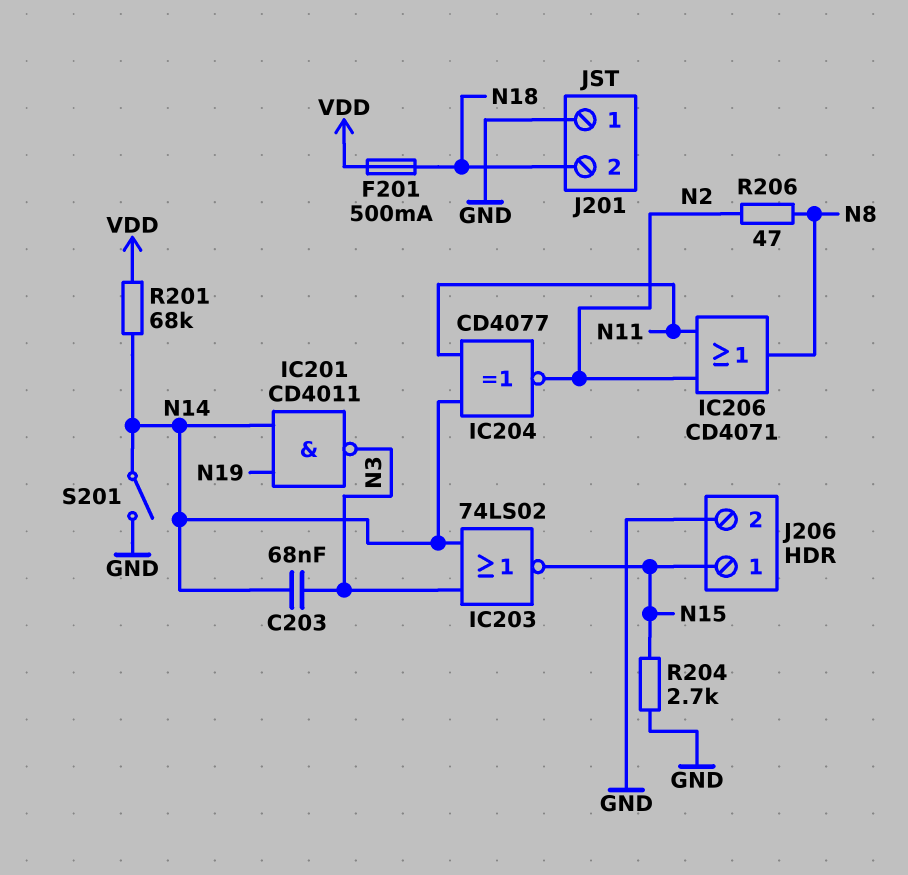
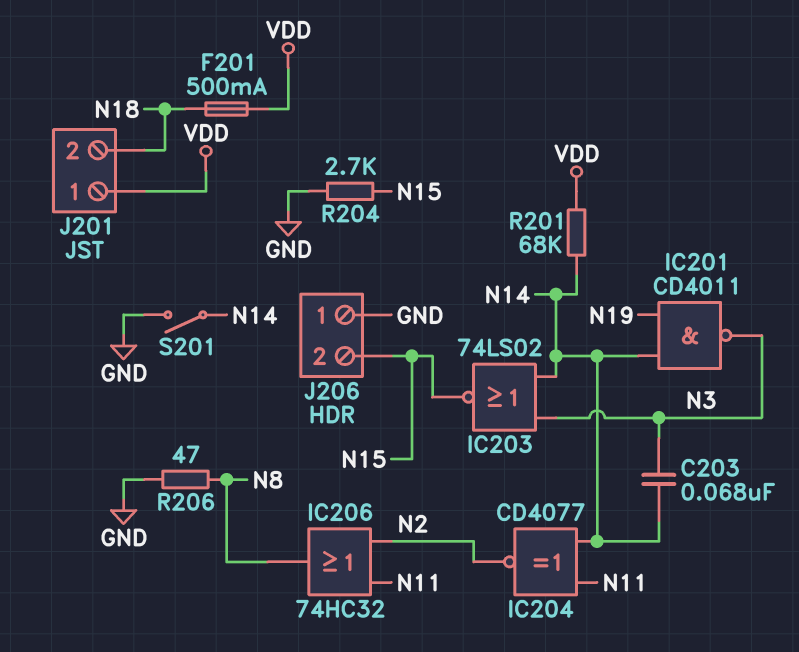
IC206: OR CD4071 (in N2, in N11, out N8) -> OR 74HC32 (in N2, in N11, out N8)
J201 pin 1: GND -> VDD
J206 pin 1: N15 -> GND
J206 pin 2: GND -> N15
R206: 47 (N2, N8) -> 47 (GND, N8)

